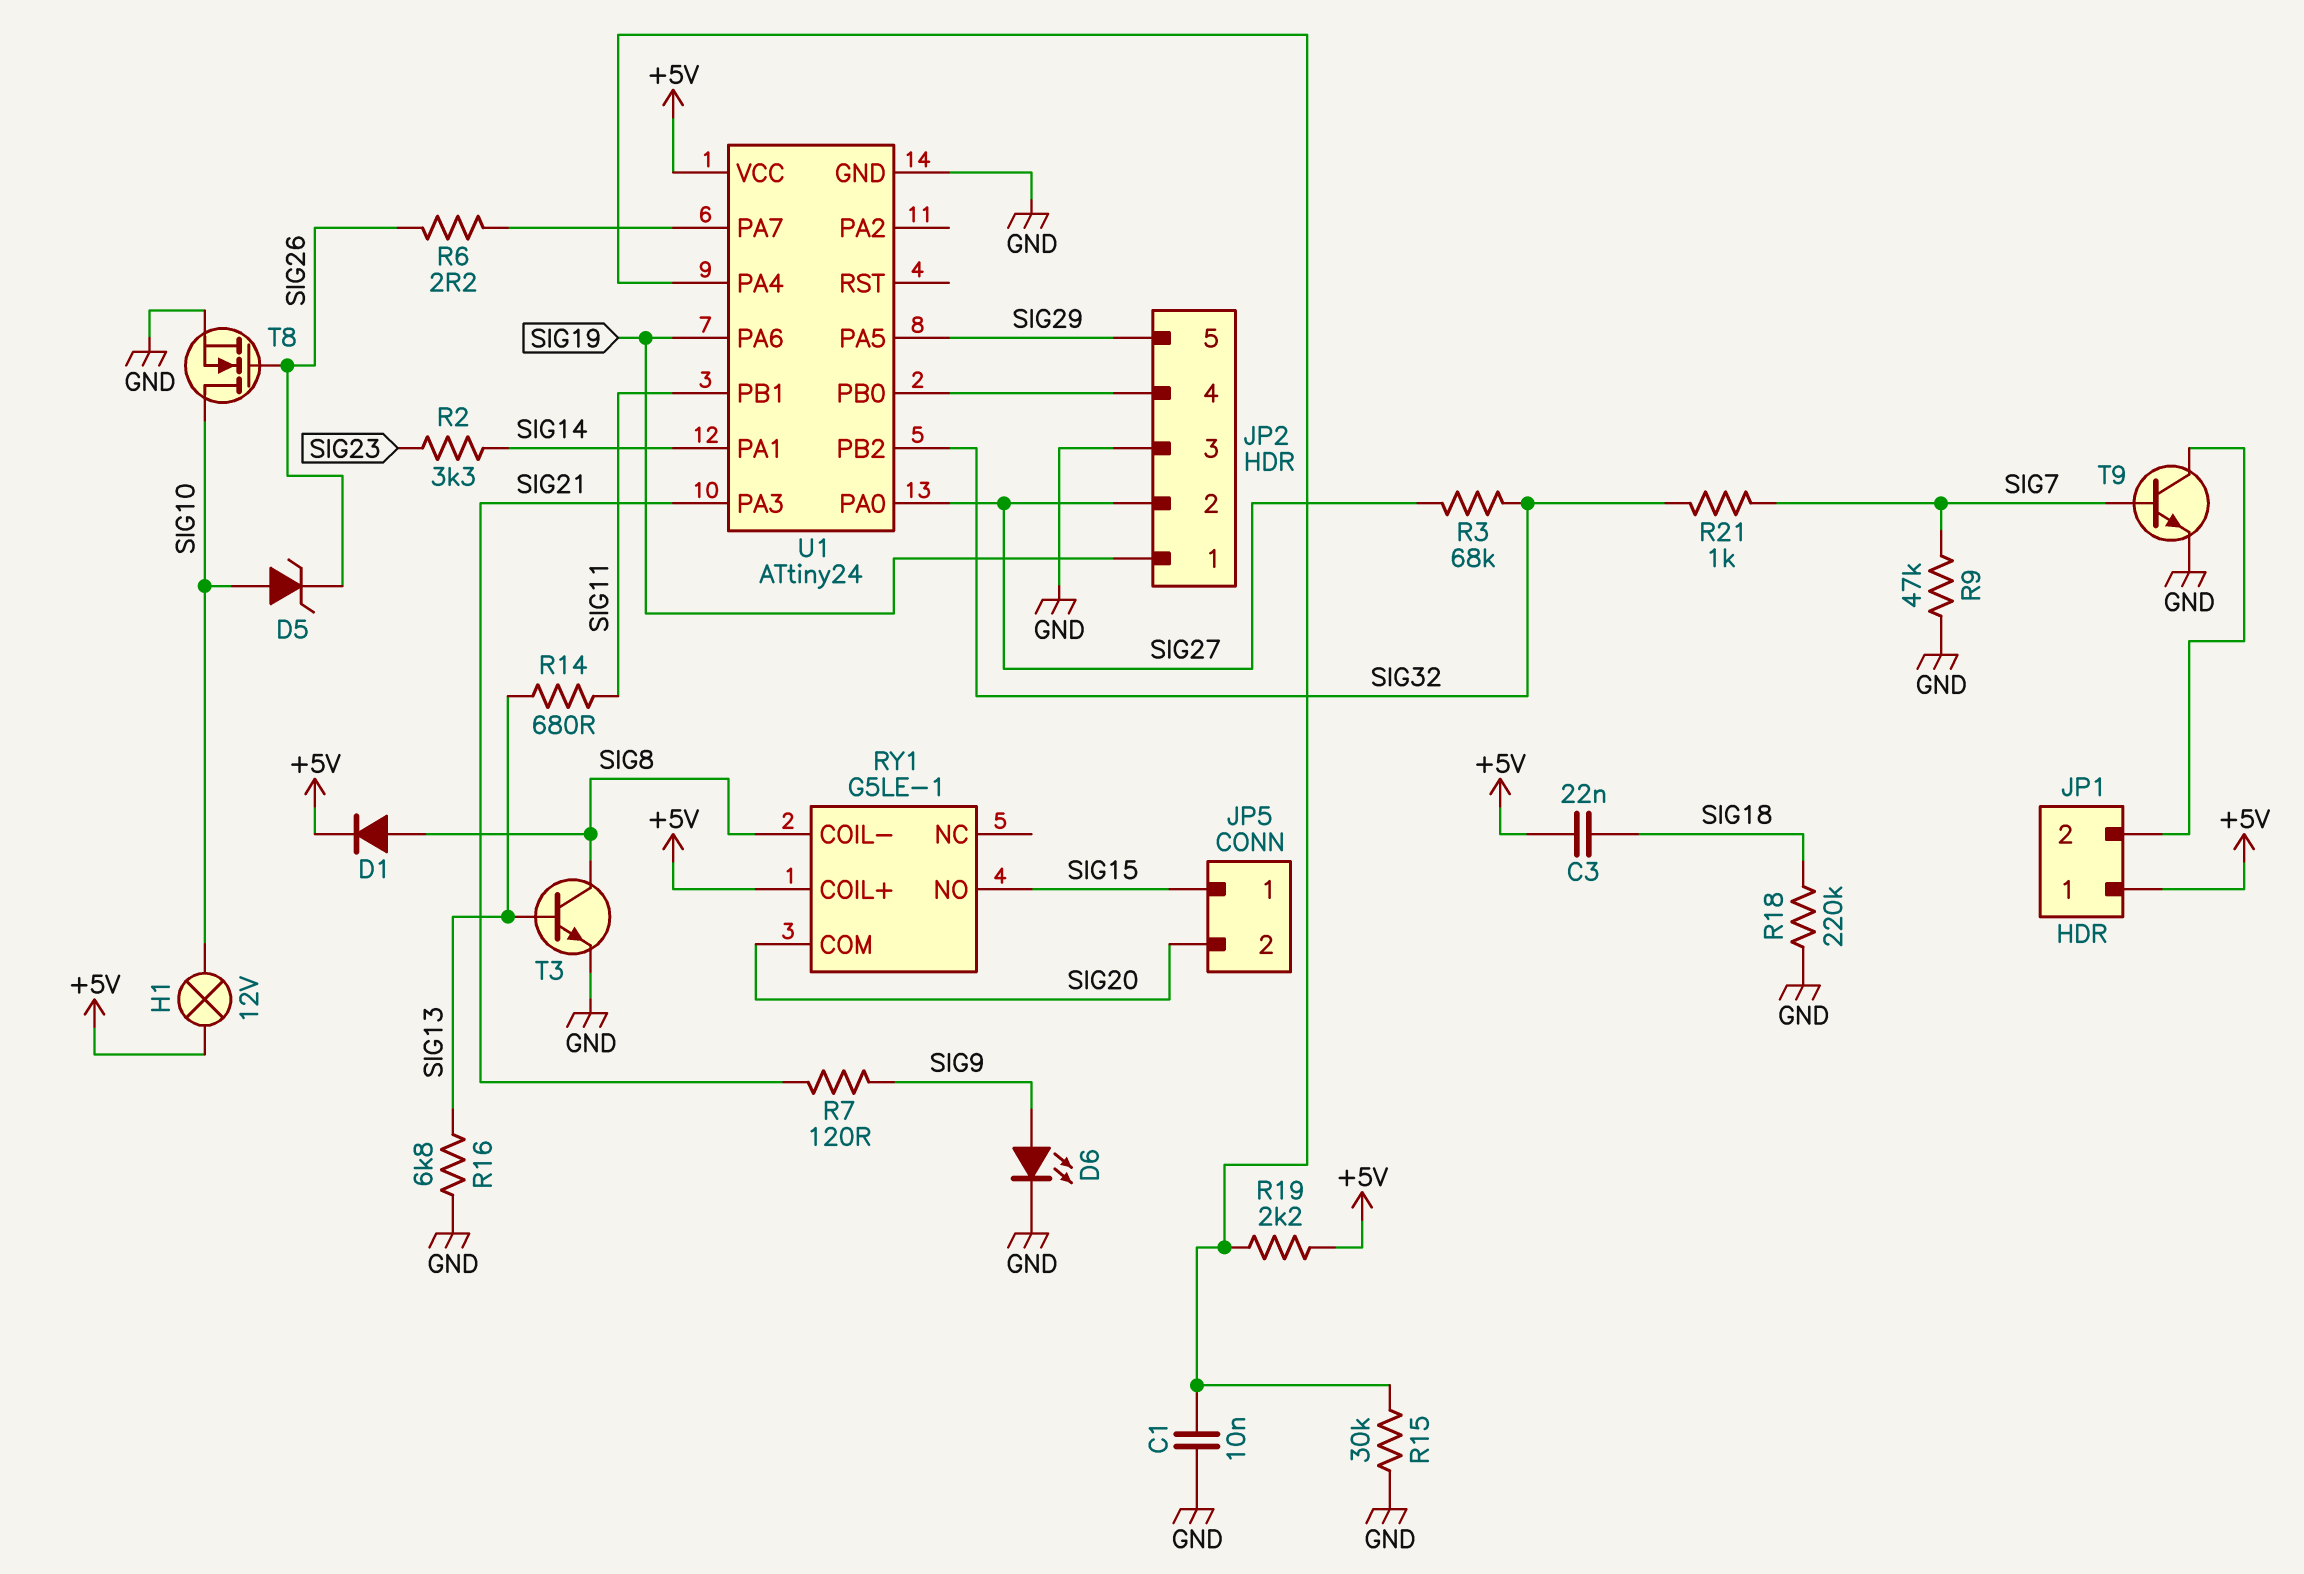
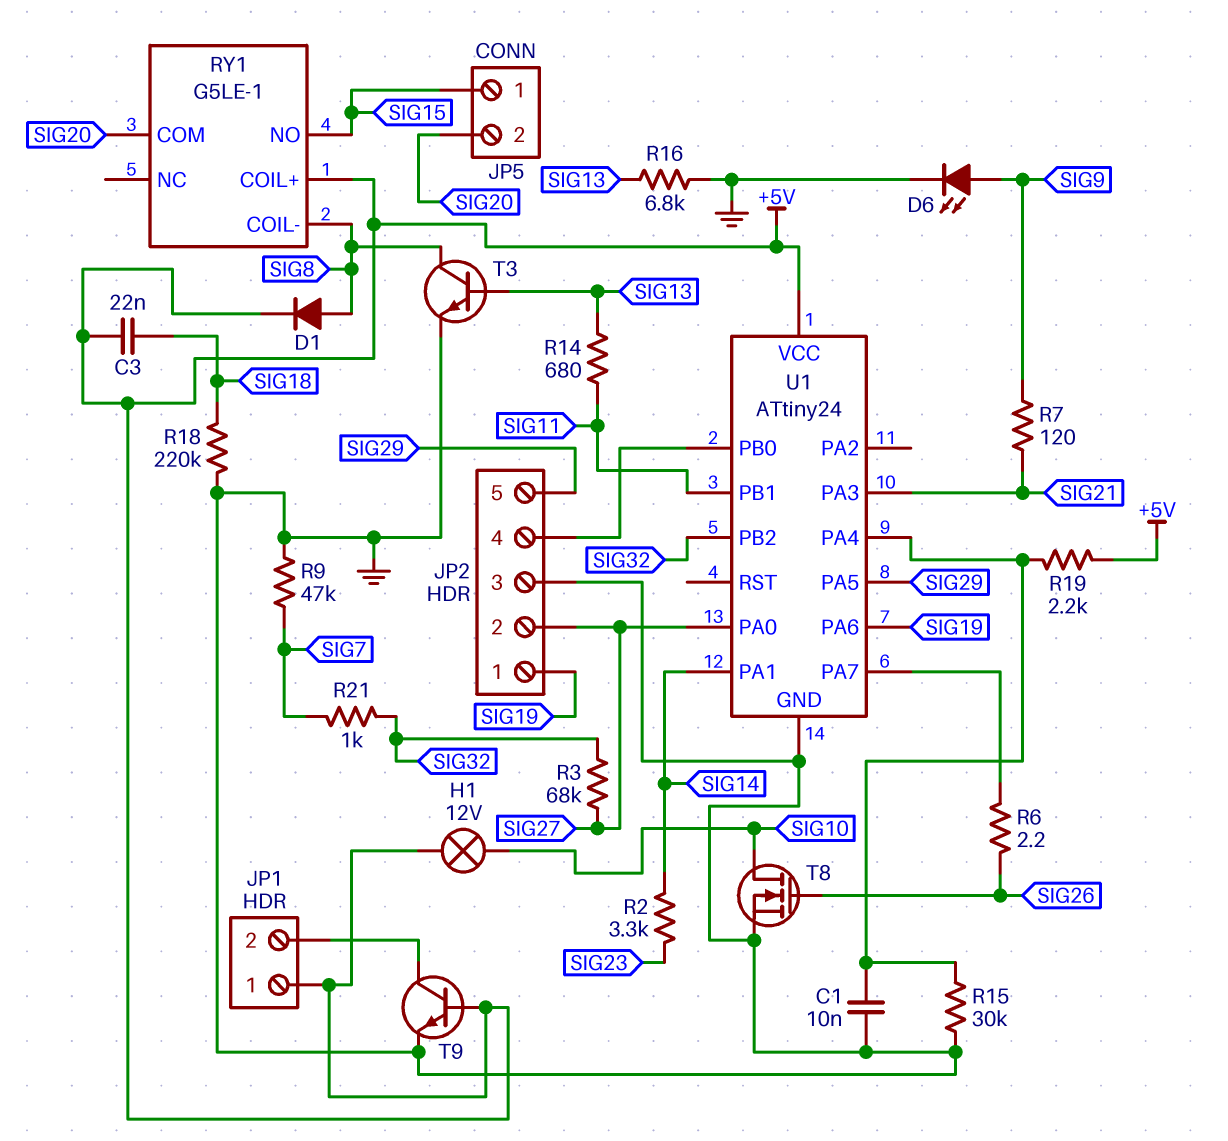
D5: zener (A SIG10, K SIG26) -> none
T9: NPN (B SIG7, C JP1/2, E GND) -> NPN (B +5V, C JP1/2, E GND)

